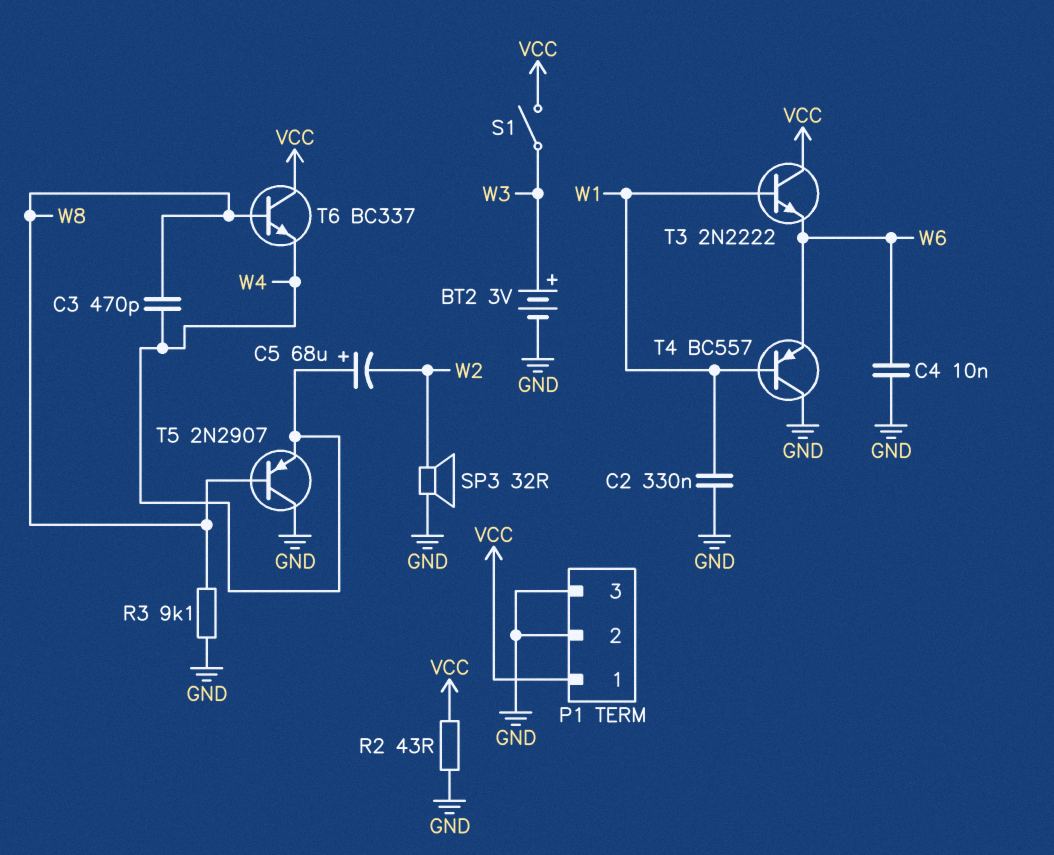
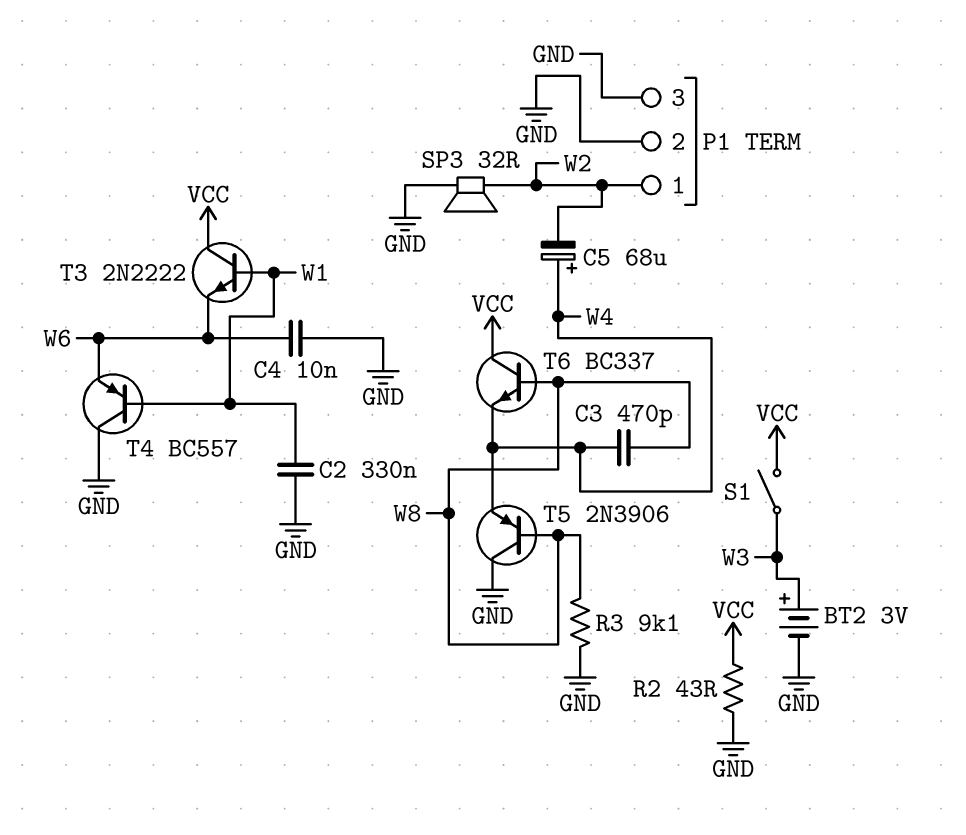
P1 pin 1: VCC -> W2
T5: PNP 2N2907 (B W8, C GND, E W4) -> PNP 2N3906 (B W8, C GND, E W4)

